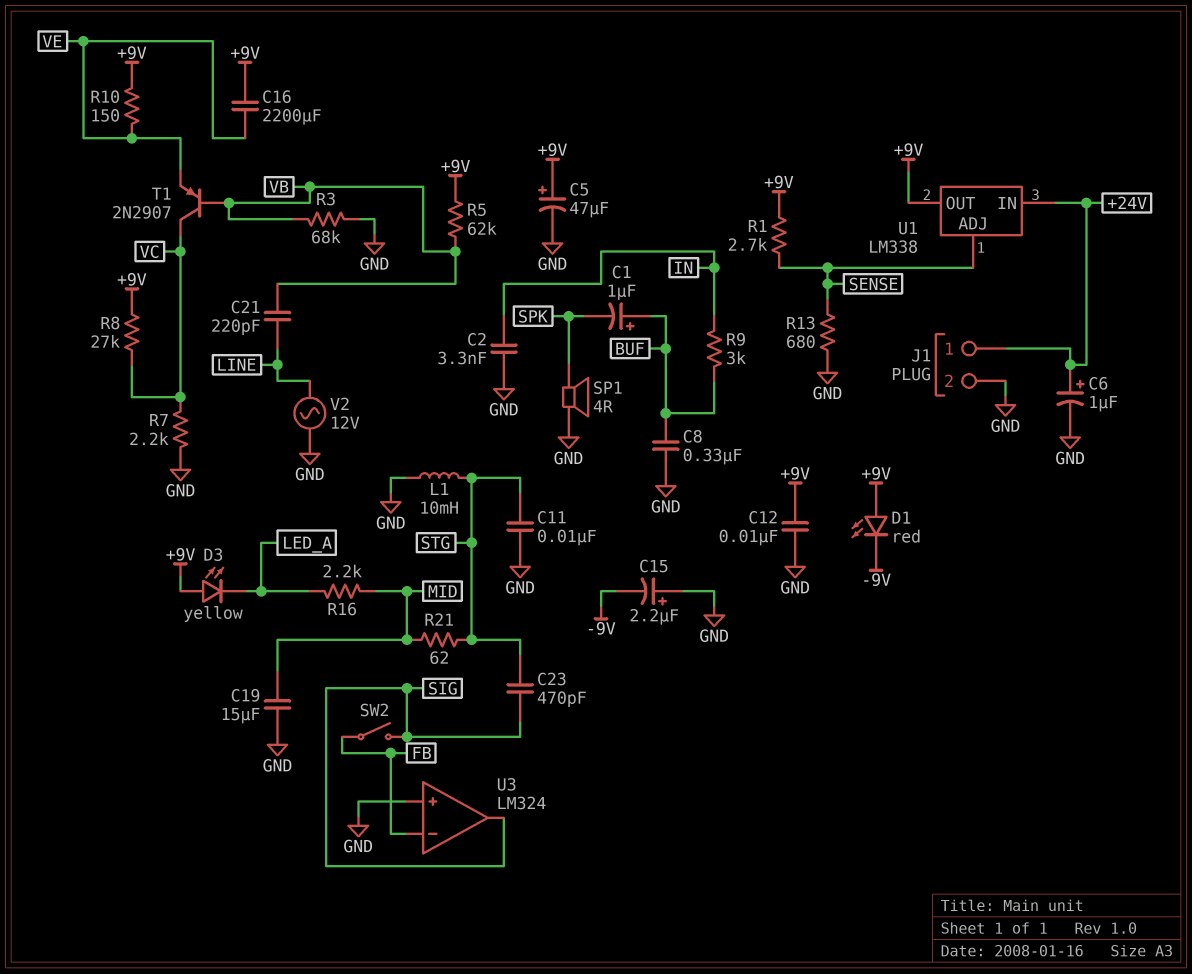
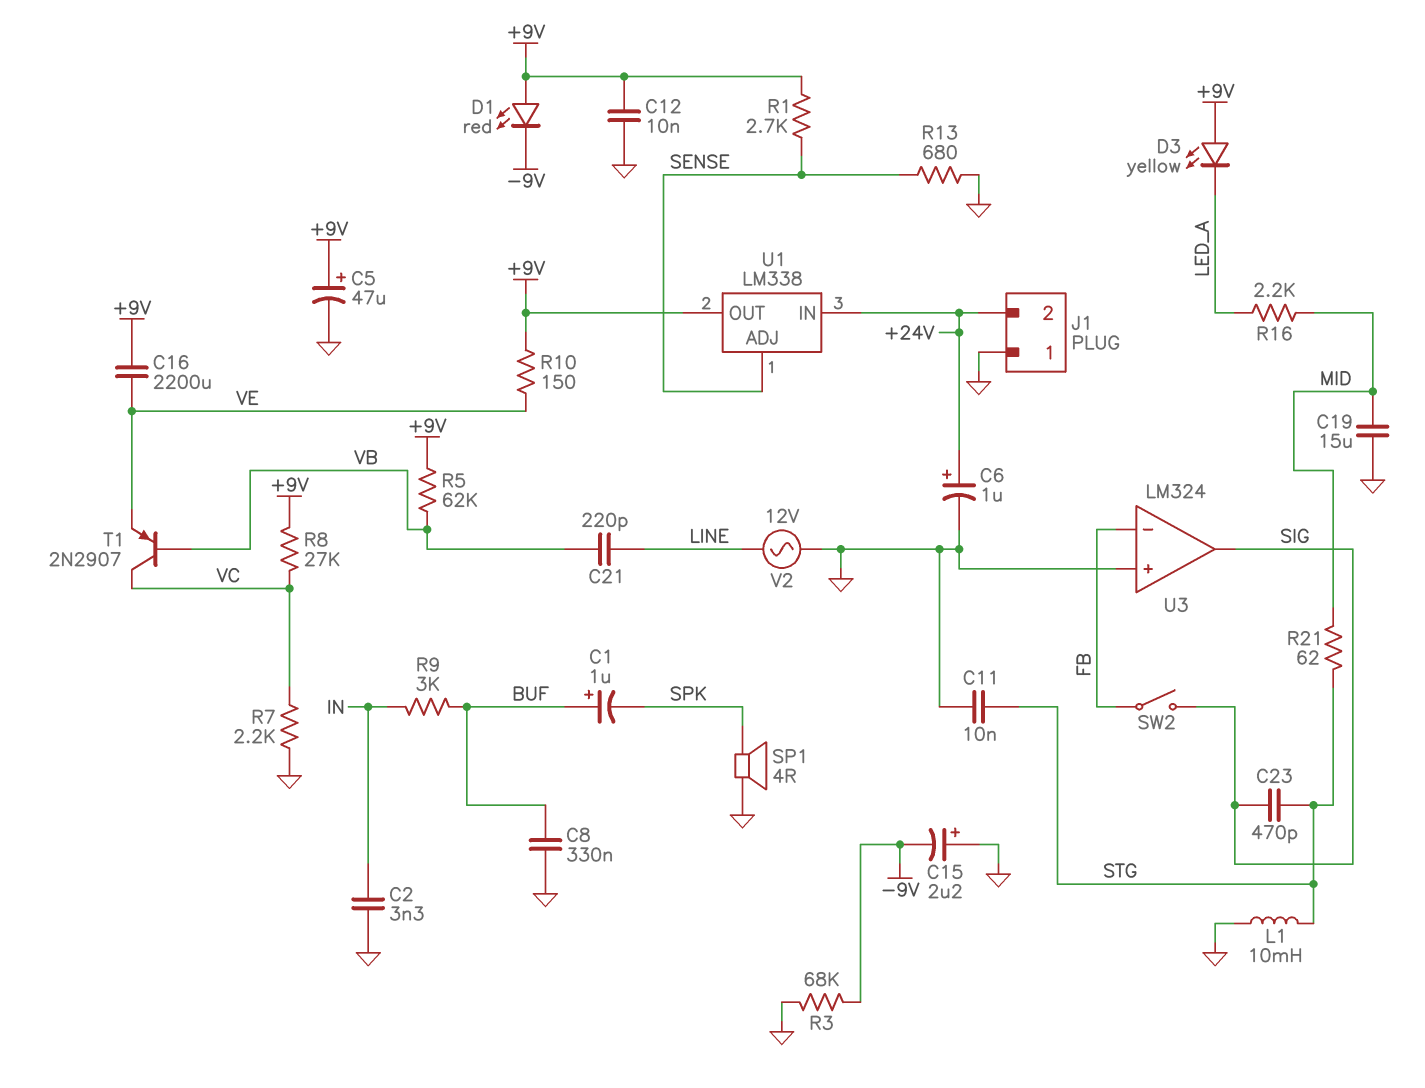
J1 pin 1: +24V -> GND
J1 pin 2: GND -> +24V
R3: 68k (GND, VB) -> 68k (-9V, GND)

